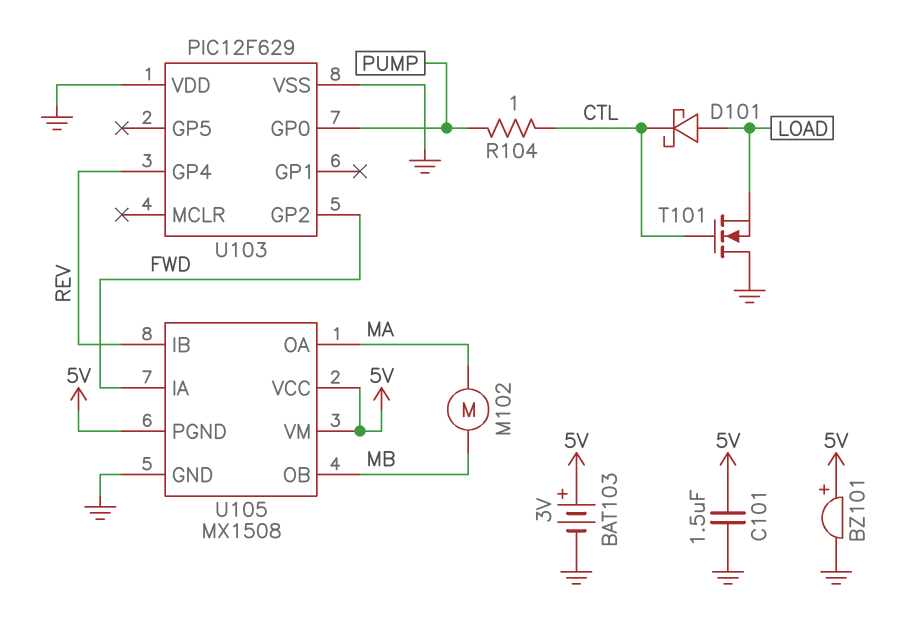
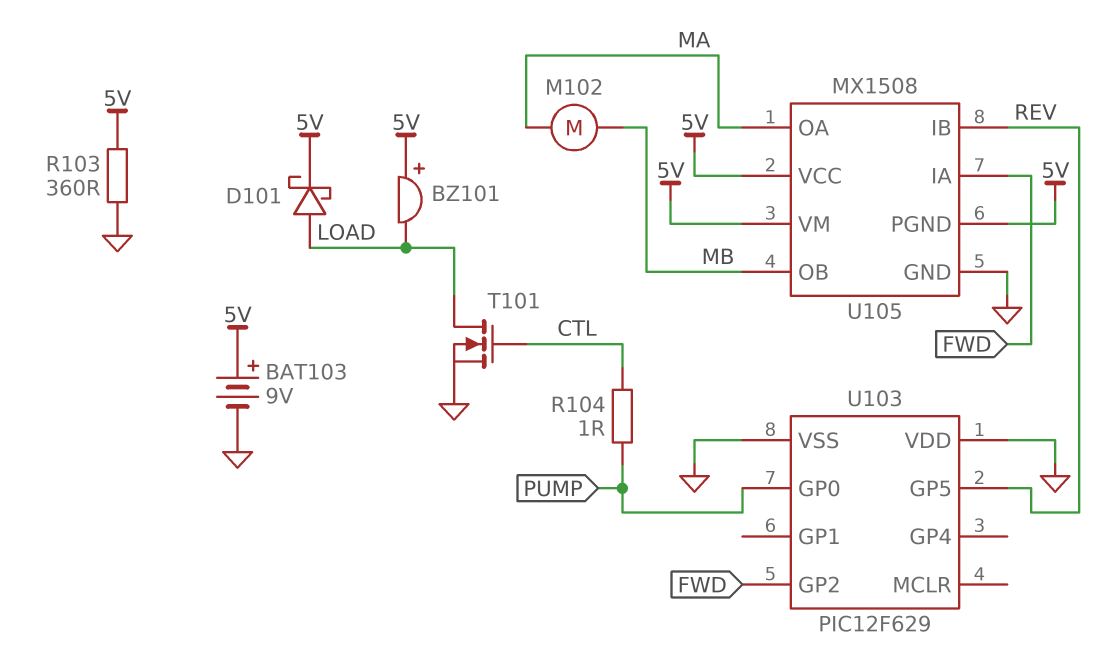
BAT103: 3V (plus 5V, minus GND) -> 9V (plus 5V, minus GND)
BZ101: buzzer (plus 5V, minus GND) -> buzzer (plus 5V, minus LOAD)
C101: 1.5uF (5V, GND) -> none
D101: schottky (A LOAD, K CTL) -> schottky (A LOAD, K 5V)
R103: none -> 360 (5V, GND)
T101: NMOS (G CTL, D GND, S LOAD) -> NMOS (G CTL, D LOAD, S GND)
U103 pin GP4: REV -> none
U103 pin GP5: none -> REV

